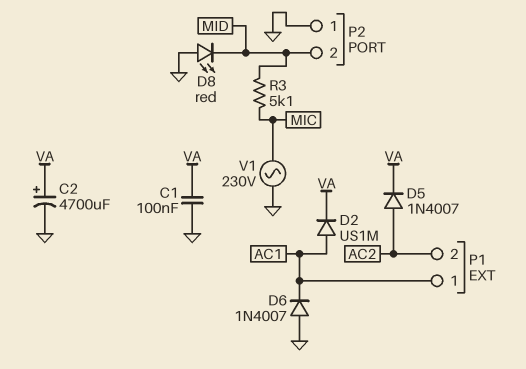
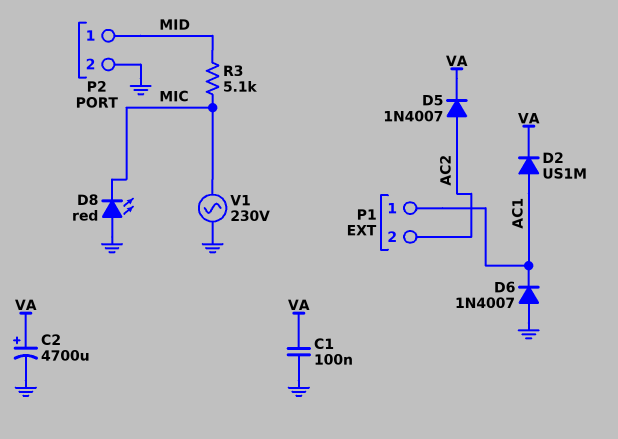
D8: LED red (A GND, K MID) -> LED red (A GND, K MIC)
P2 pin 1: GND -> MID
P2 pin 2: MID -> GND

